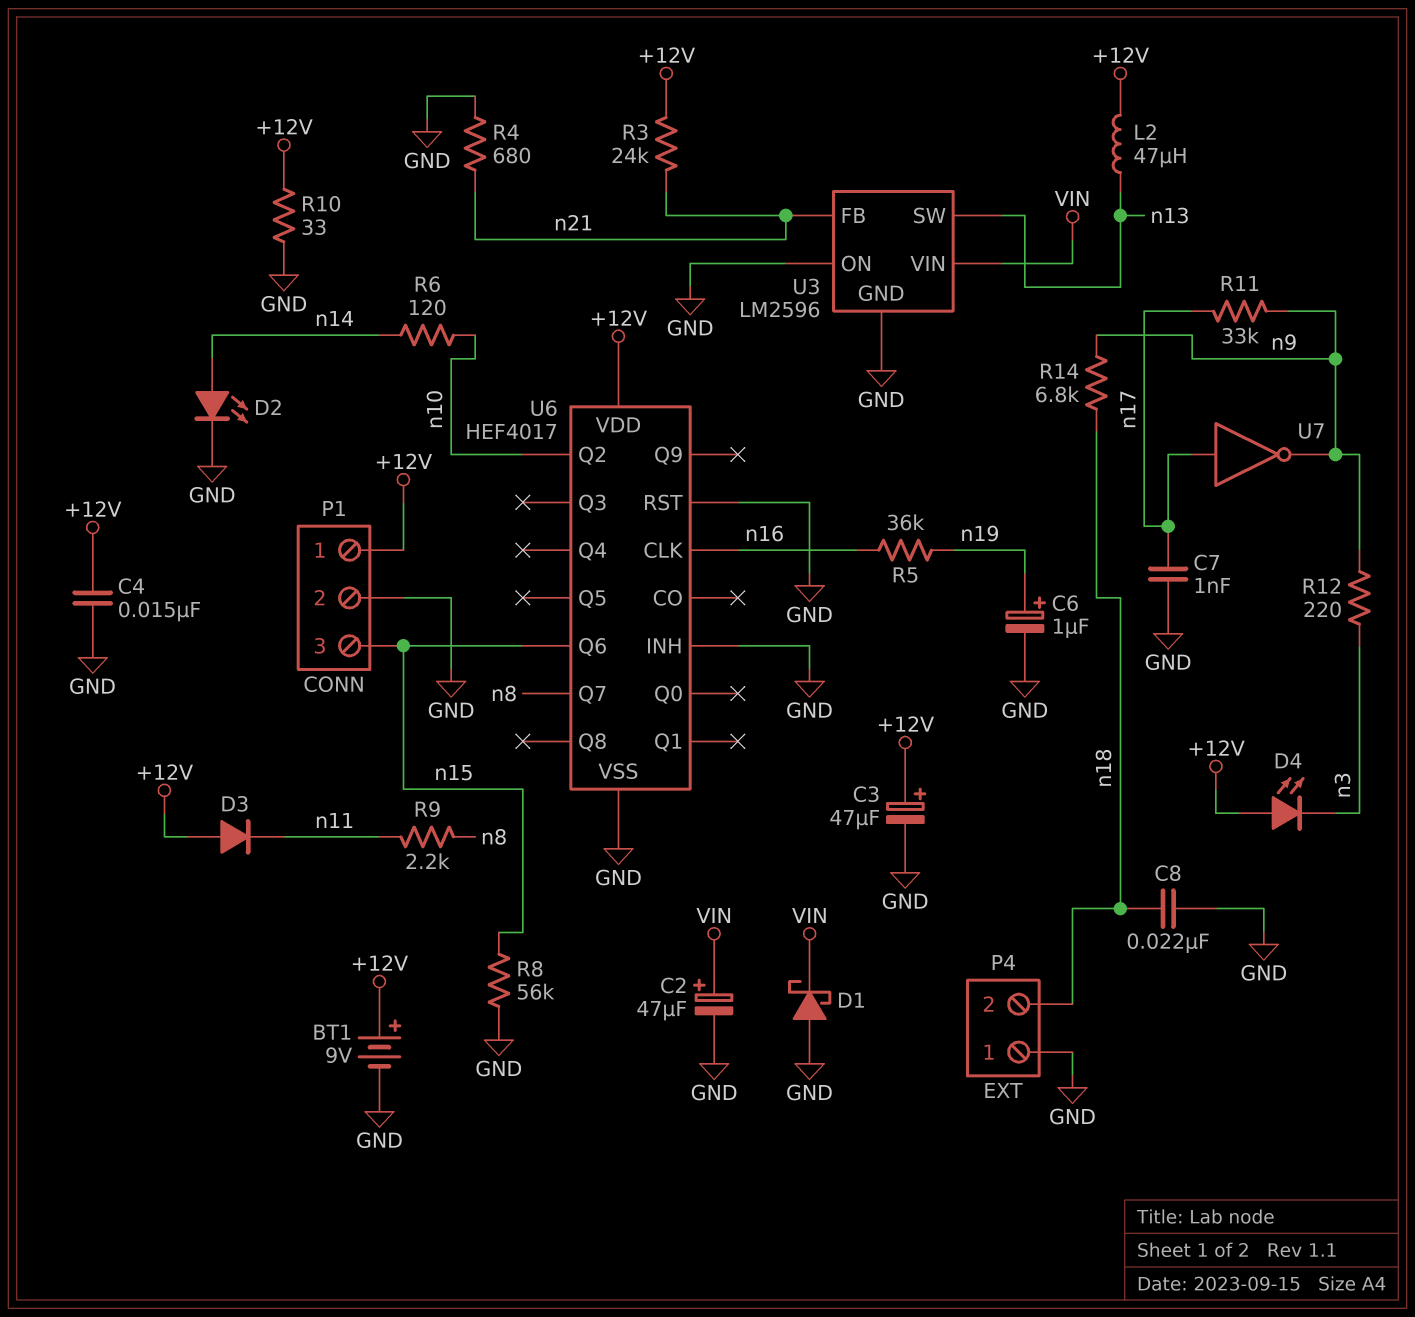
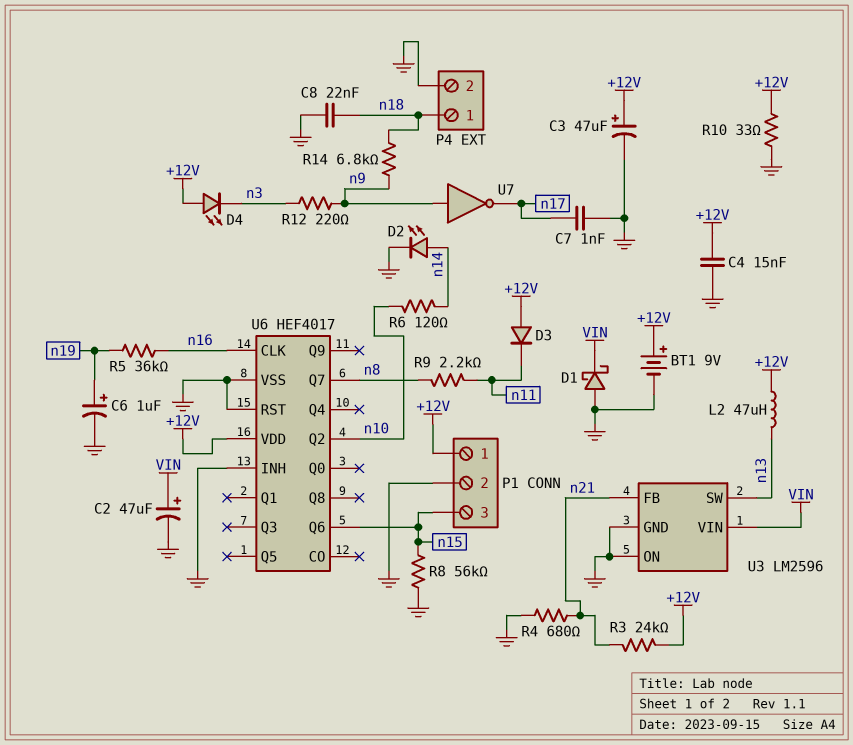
P4 pin 1: GND -> n18
P4 pin 2: n18 -> GND
R11: 33k (n9, n17) -> none
U7: NOT (in n17, out n9) -> NOT (in n9, out n17)

